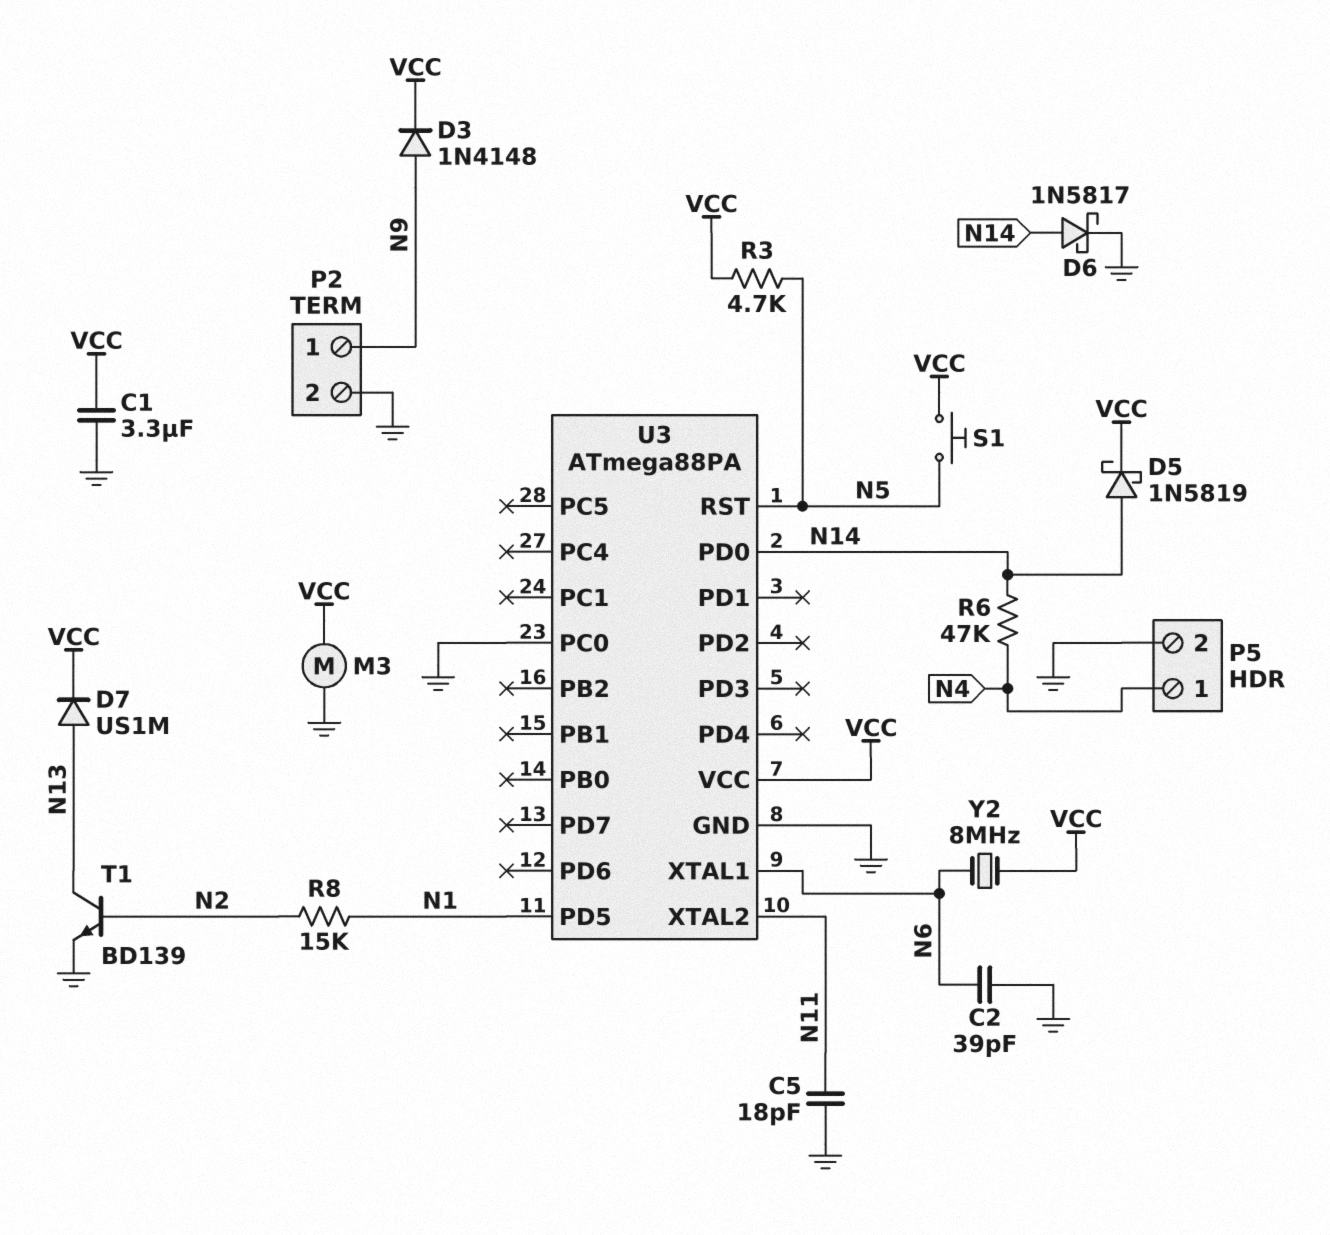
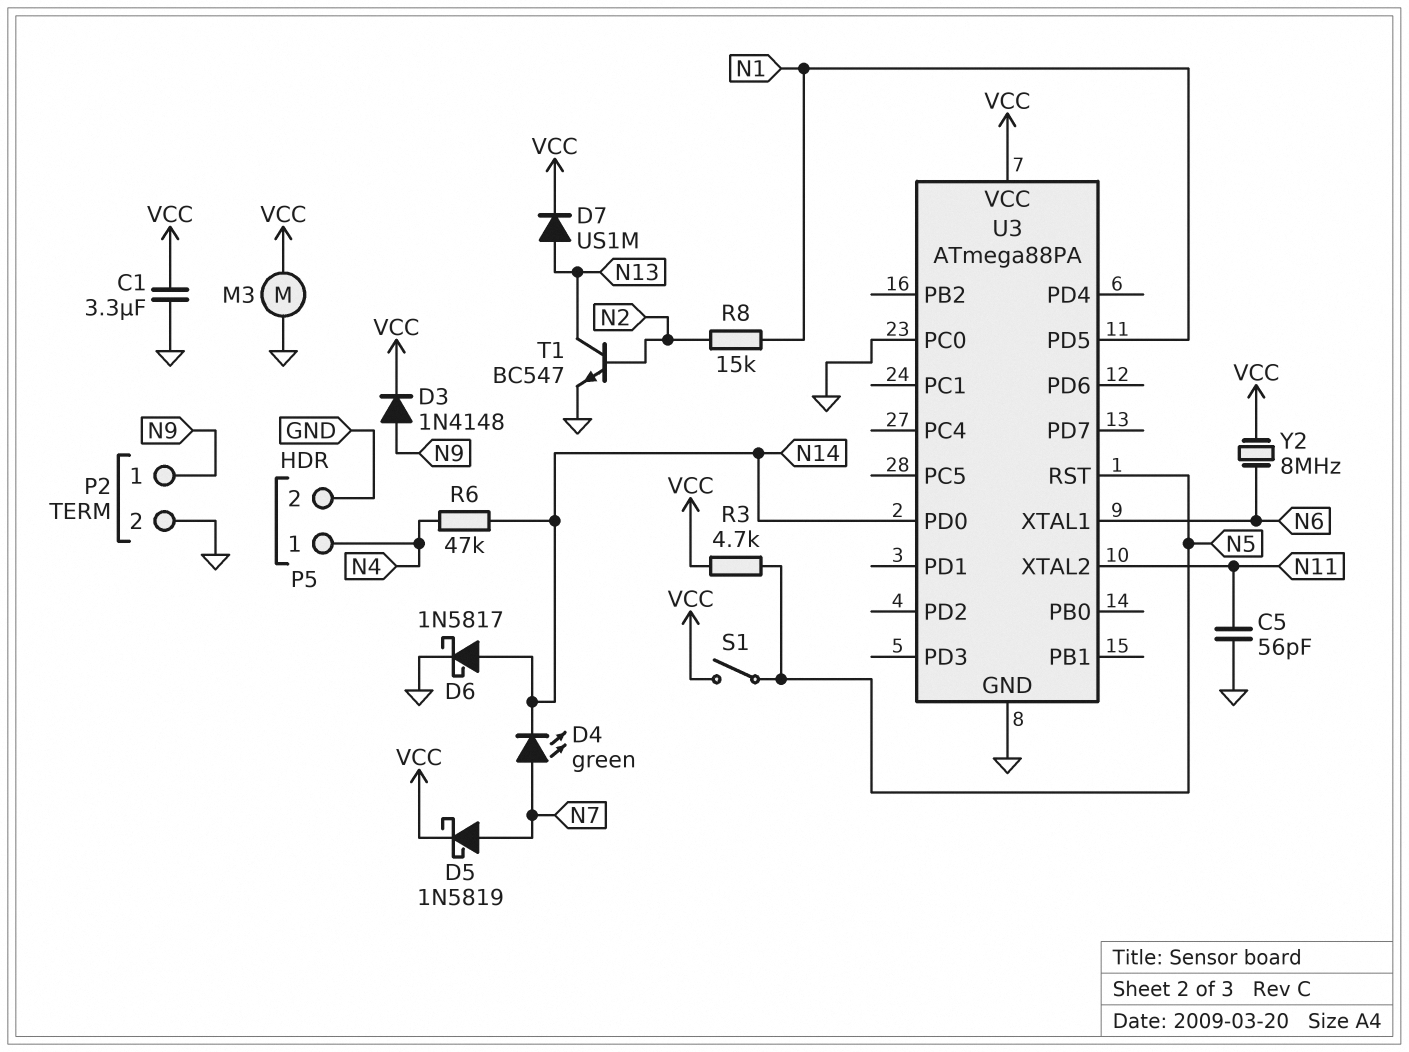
C2: 39pF (GND, N6) -> none
C5: 18pF (GND, N11) -> 56pF (GND, N11)
D4: none -> LED green (A N7, K N14)
D5: schottky 1N5819 (A N14, K VCC) -> schottky 1N5819 (A N7, K VCC)
S1: button (N5, VCC) -> switch (N5, VCC)
T1: NPN BD139 (B N2, C N13, E GND) -> NPN BC547 (B N2, C N13, E GND)

